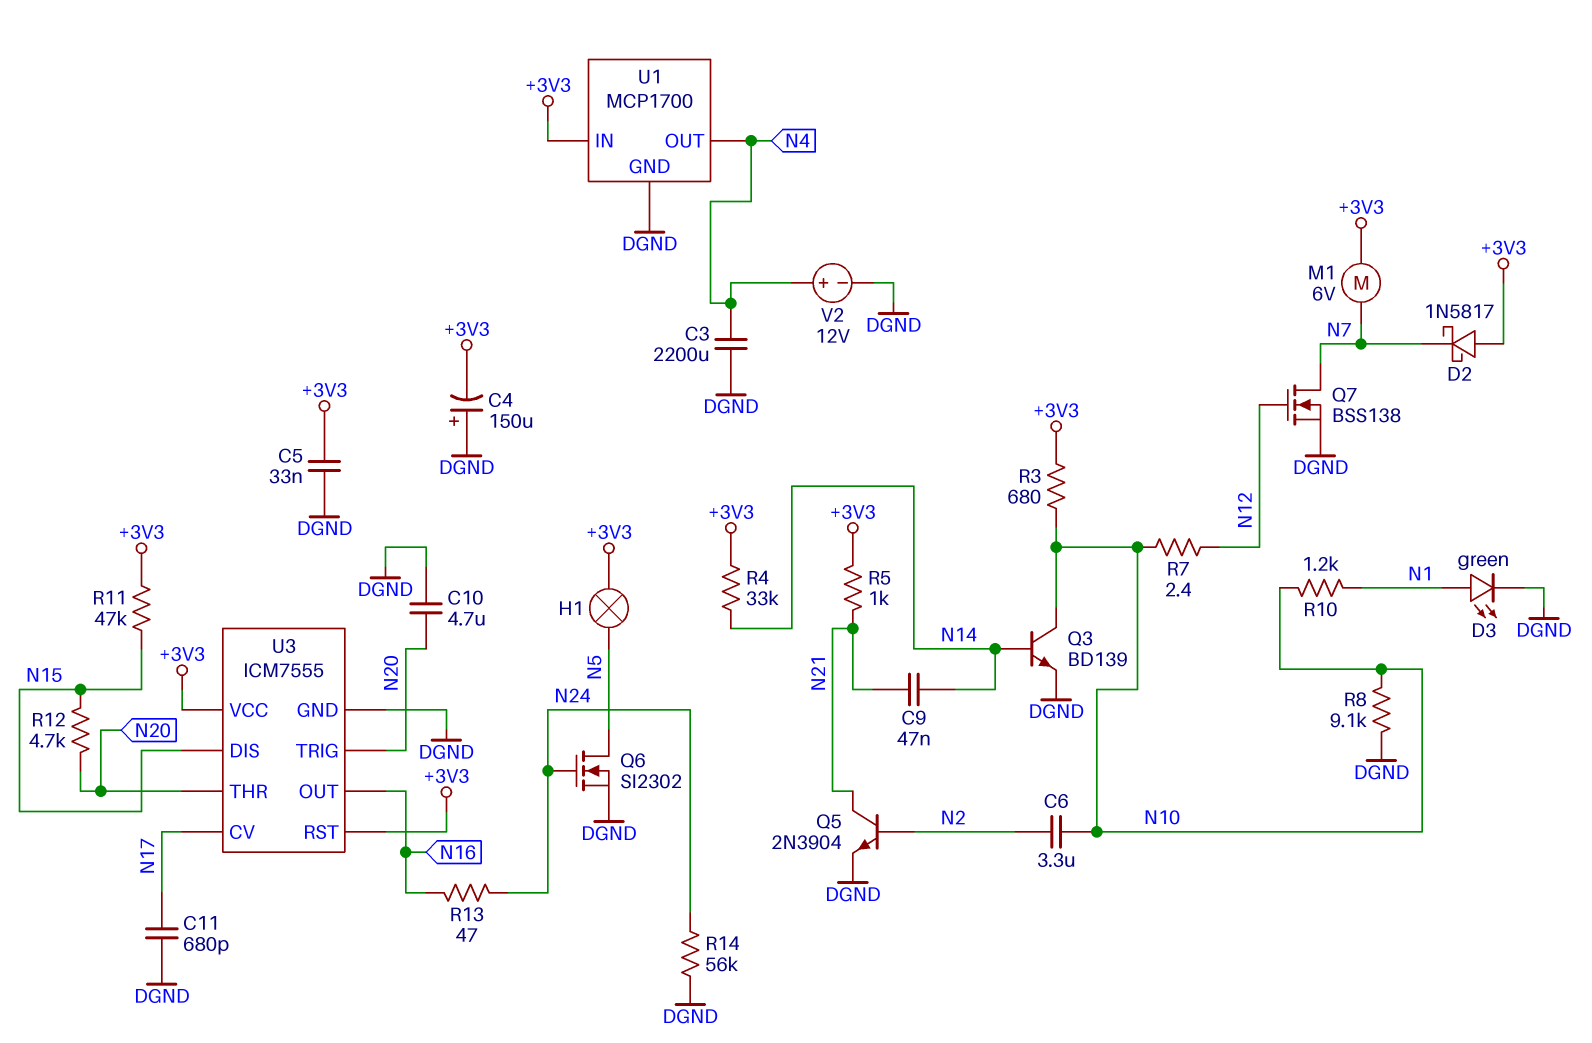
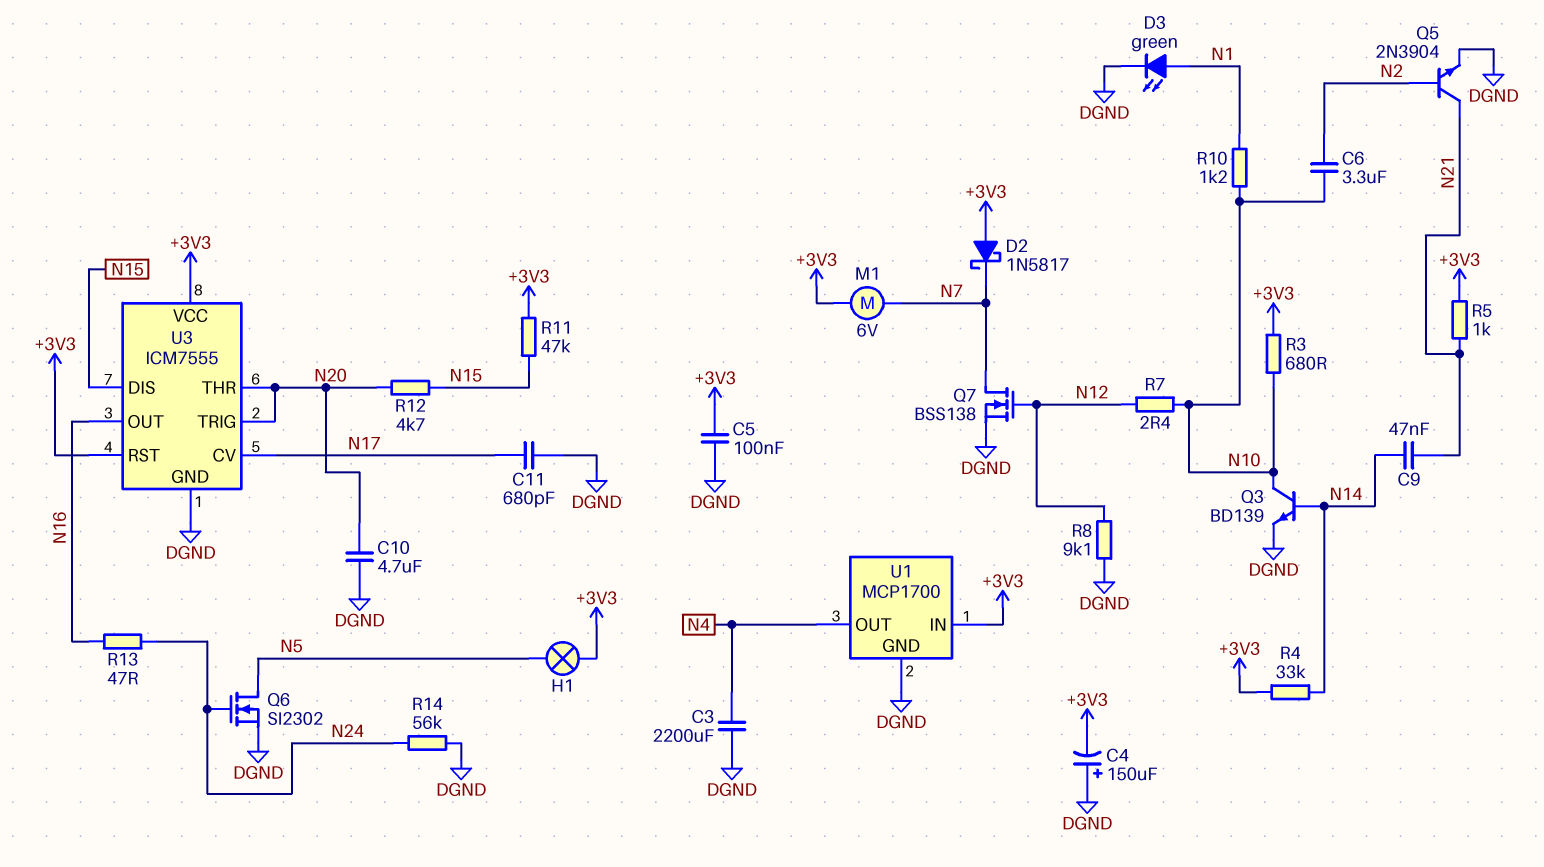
C5: 33nF (+3V3, DGND) -> 100nF (+3V3, DGND)
R8: 9.1k (DGND, N10) -> 9.1k (DGND, N12)
V2: 12V (plus N4, minus DGND) -> none

